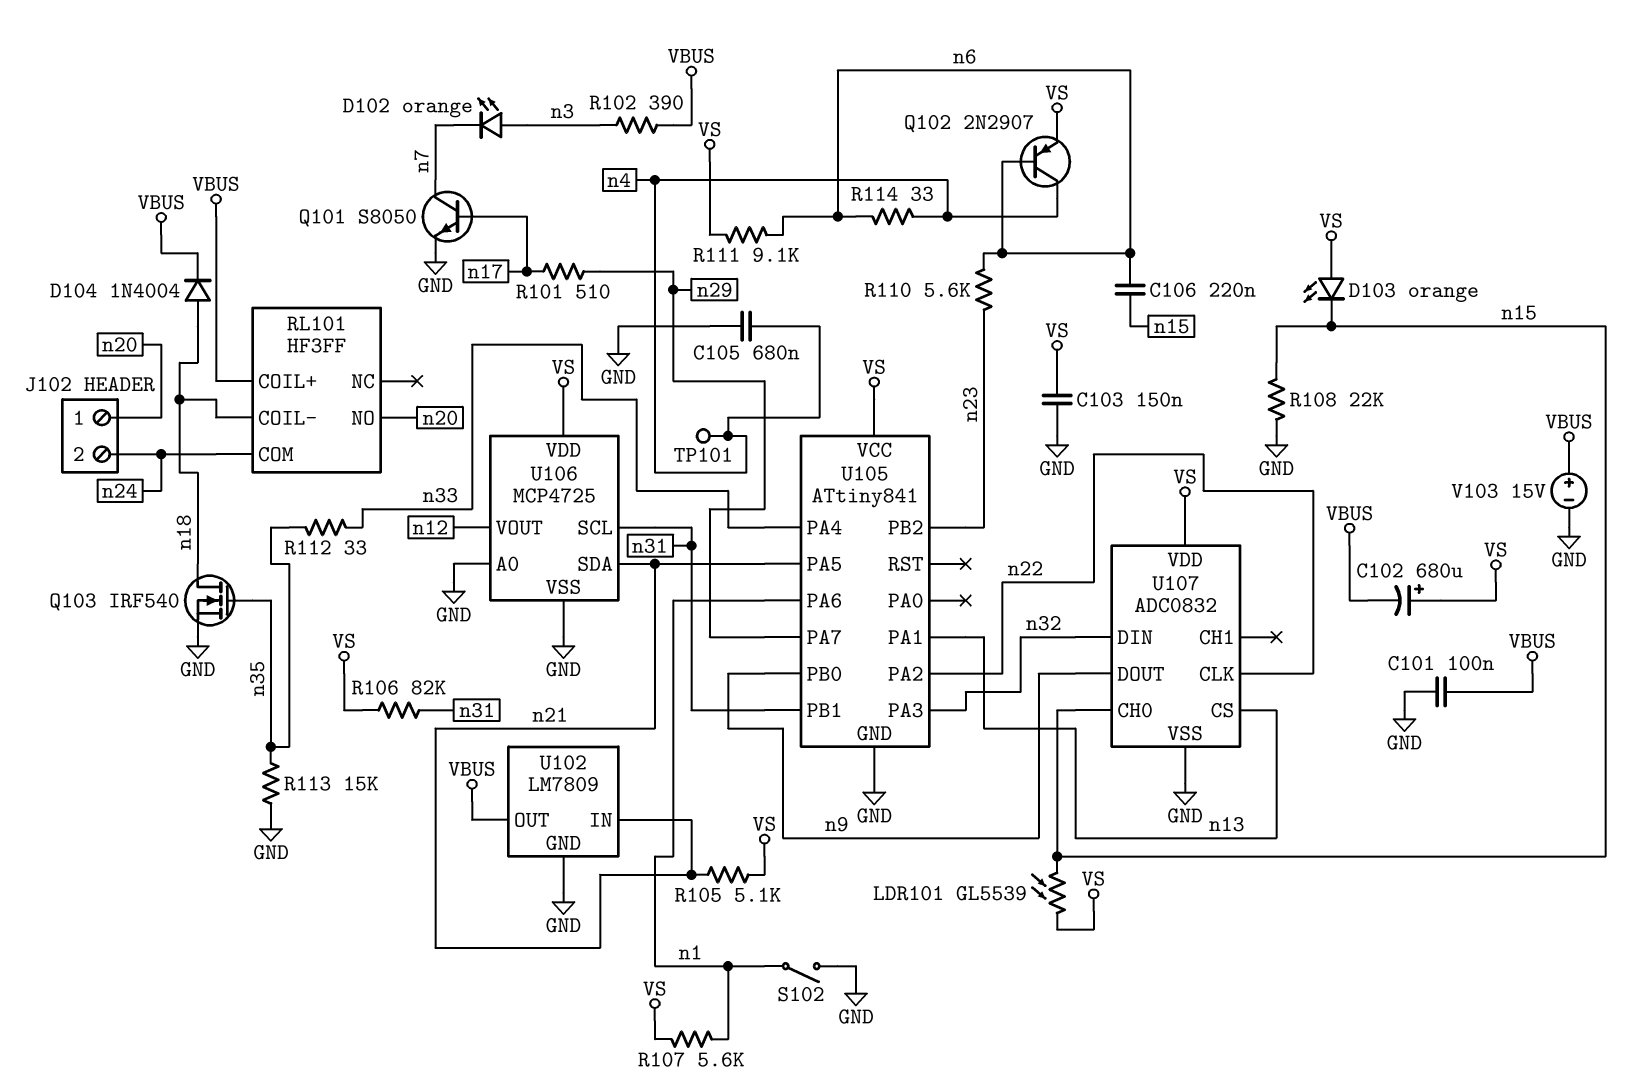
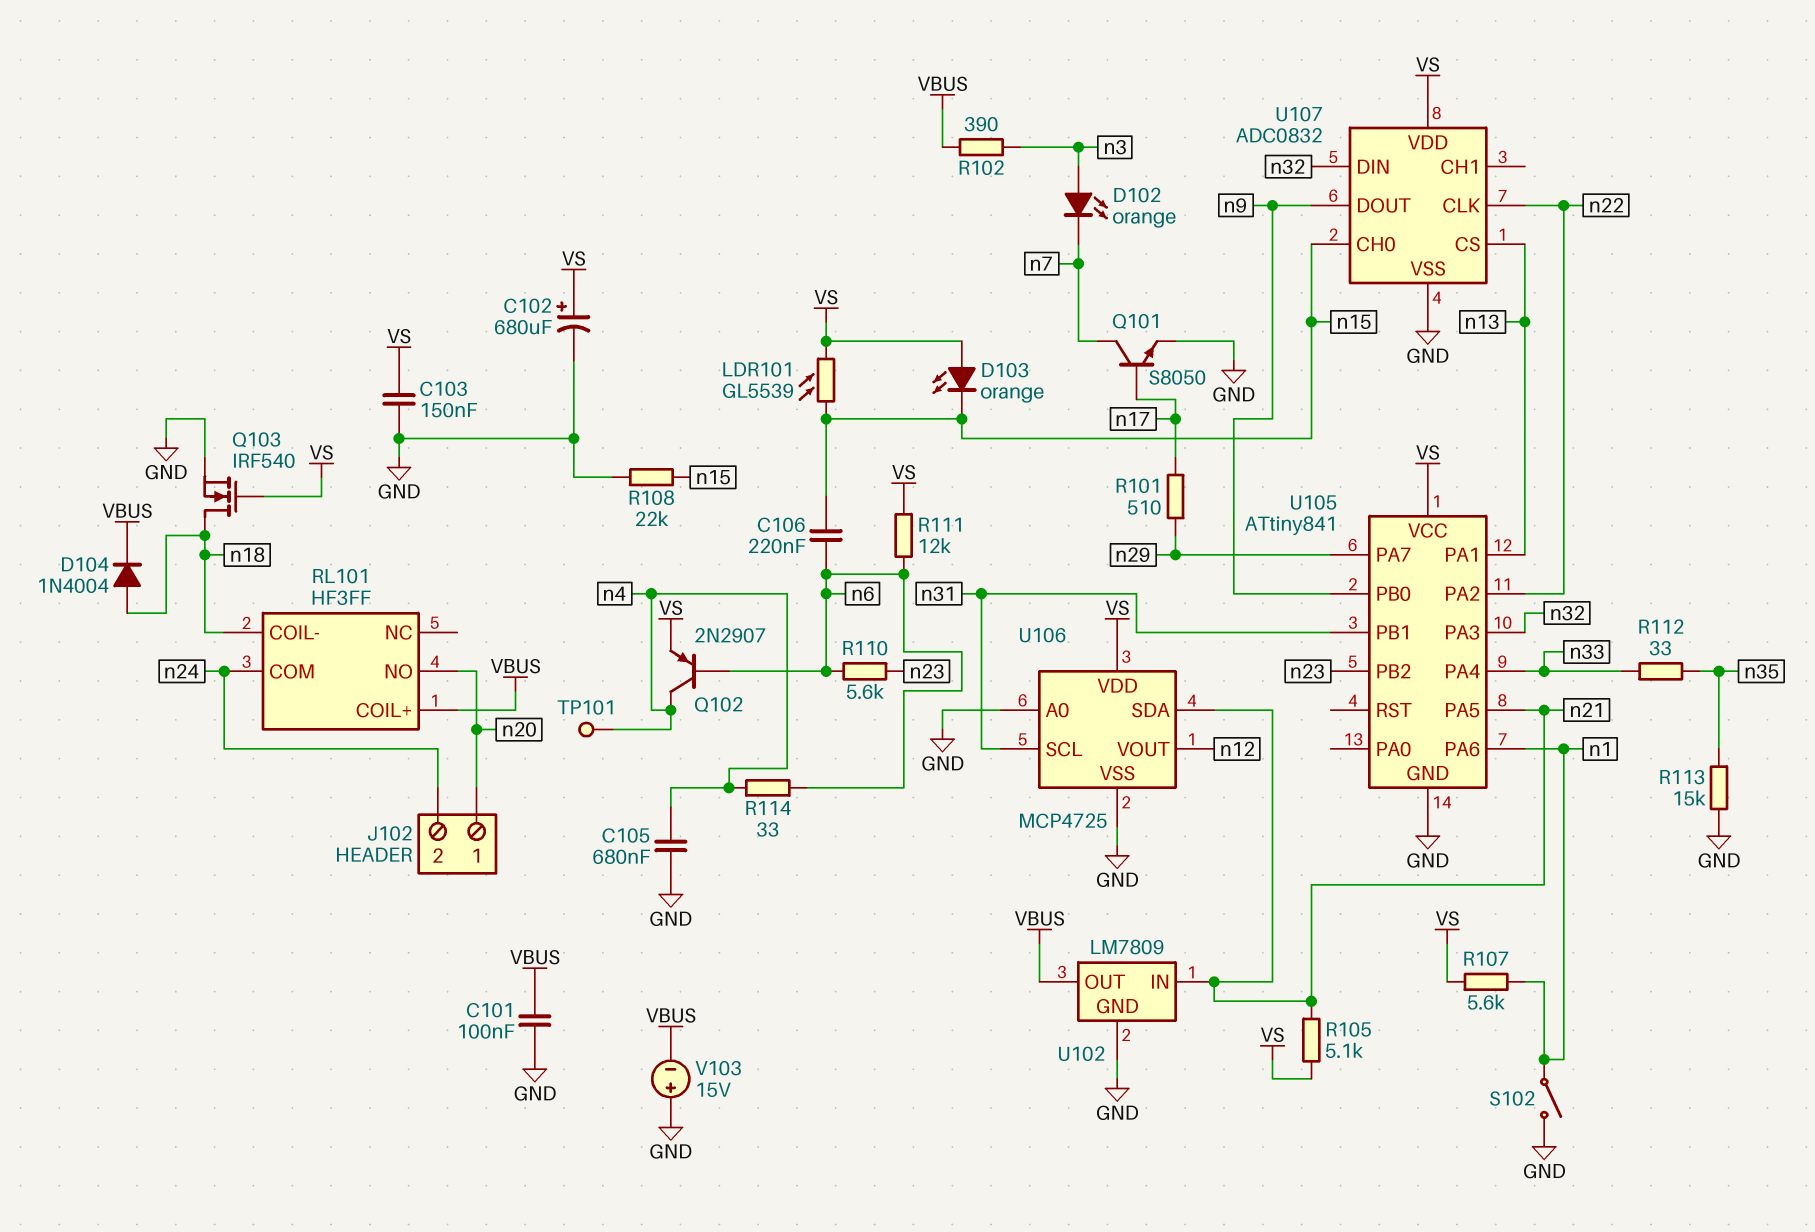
C102: 680uF (plus VS, minus VBUS) -> 680uF (plus VS, minus GND)
Q103: NMOS IRF540 (G n35, D n18, S GND) -> NMOS IRF540 (G VS, D n18, S GND)
R106: 82k (VS, n31) -> none
R111: 9.1k (VS, n6) -> 12k (VS, n6)
V103: 15V (plus VBUS, minus GND) -> 15V (plus GND, minus VBUS)

